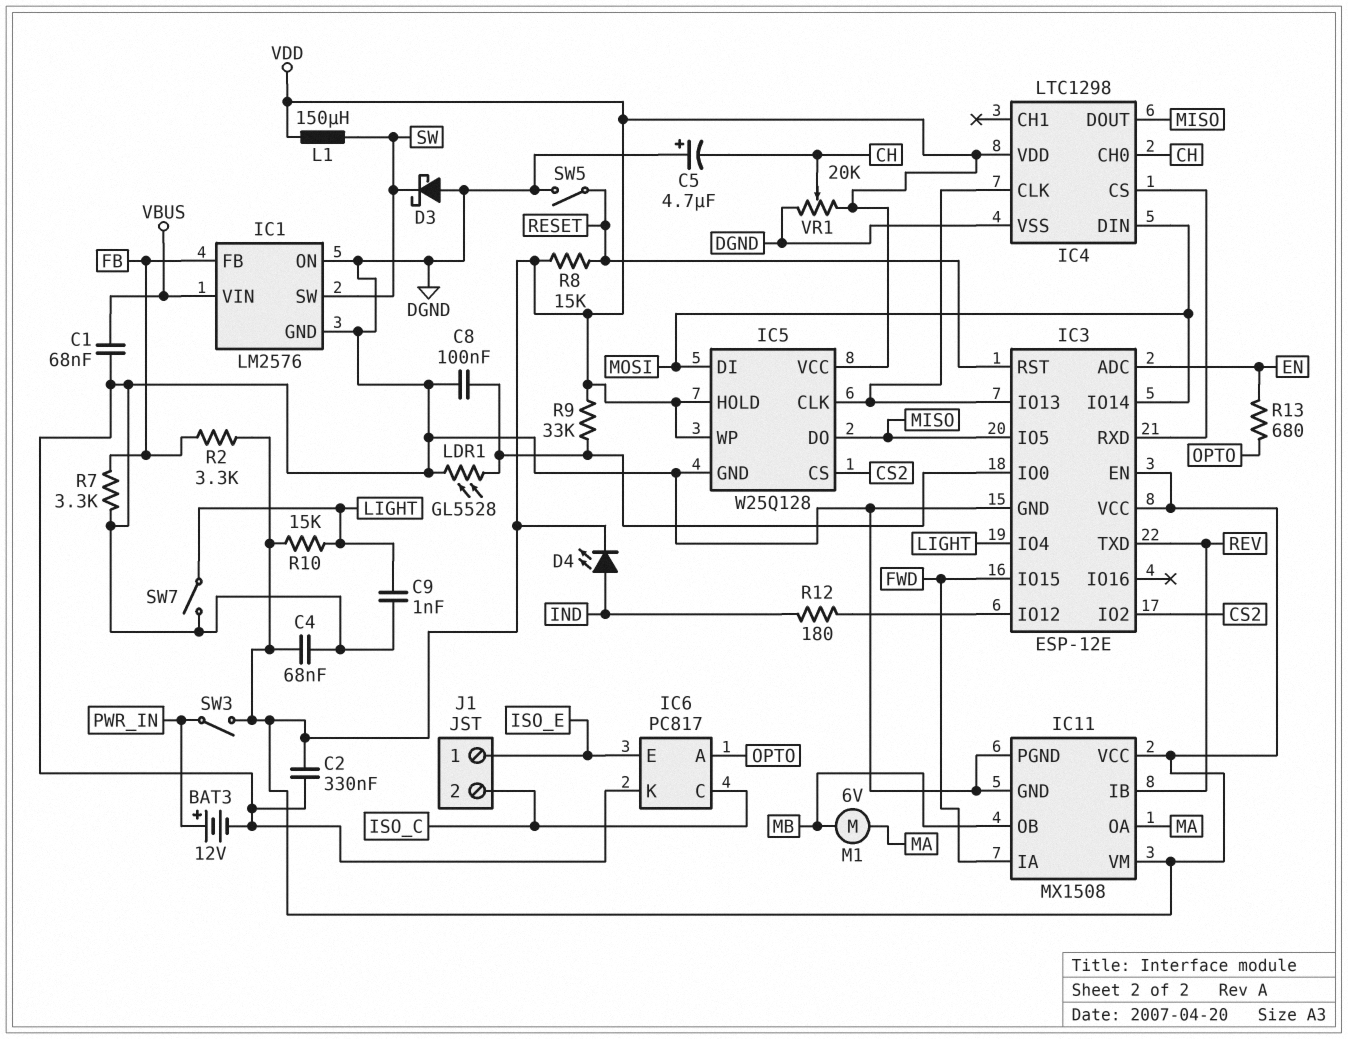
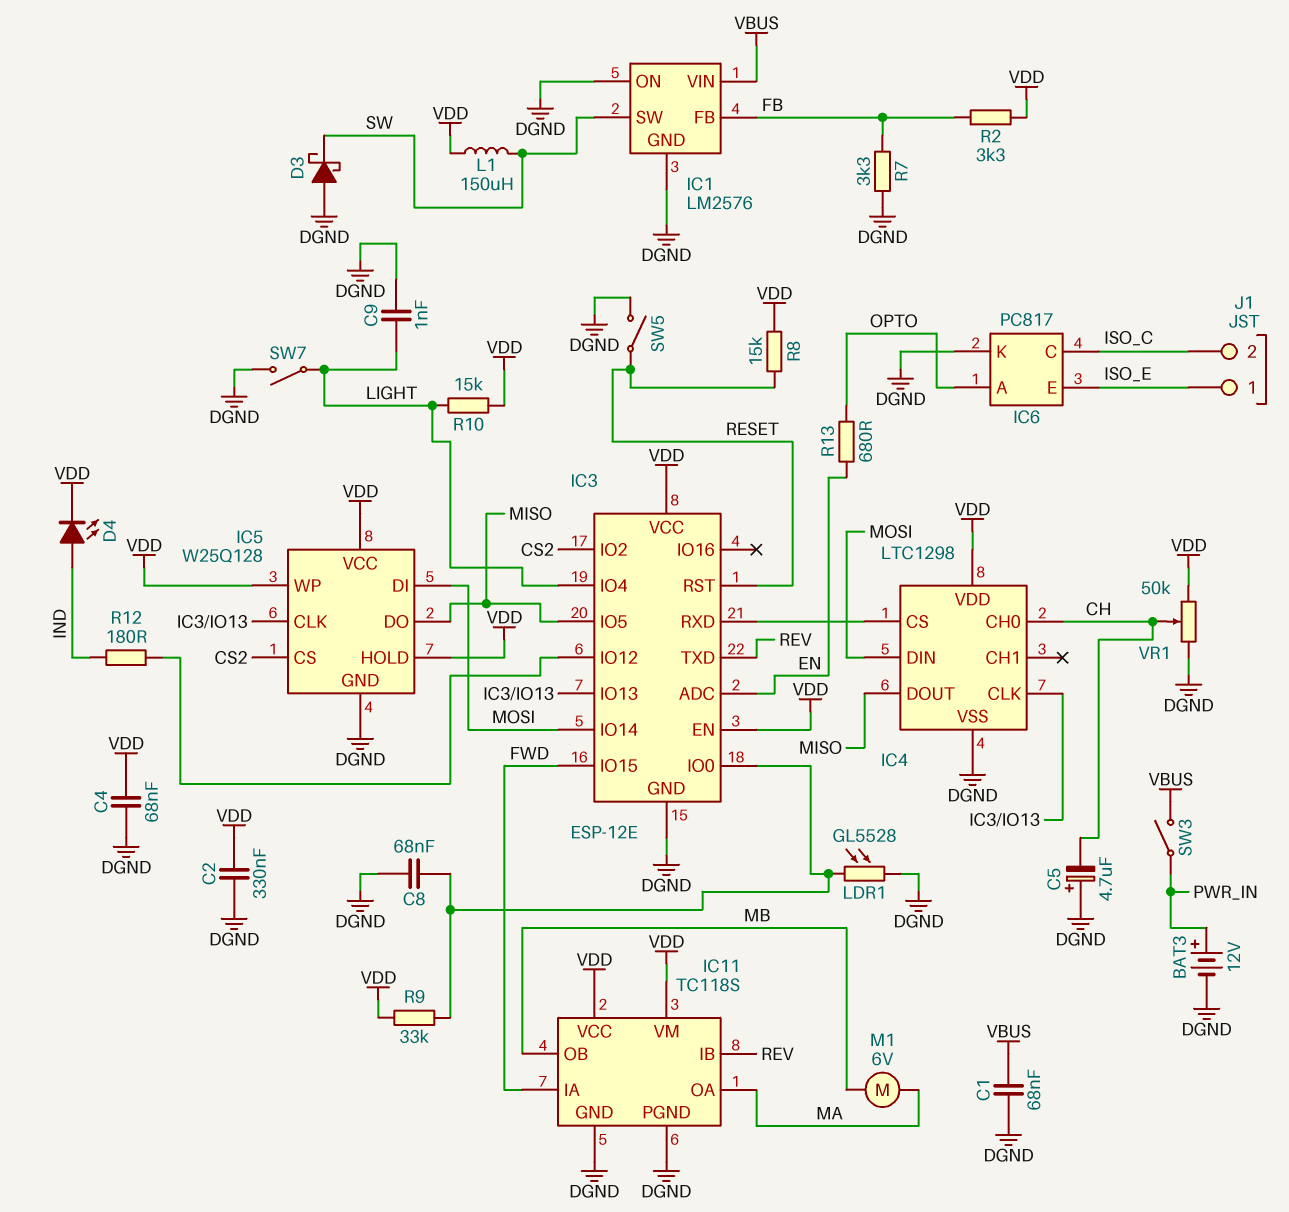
C8: 100nF (DGND, IC3/IO0) -> 68nF (DGND, IC3/IO0)
IC11: MX1508 -> TC118S
SW3: switch (PWR_IN, VDD) -> switch (PWR_IN, VBUS)
VR1: 20k (DGND, VDD, wiper CH) -> 50k (DGND, VDD, wiper CH)

